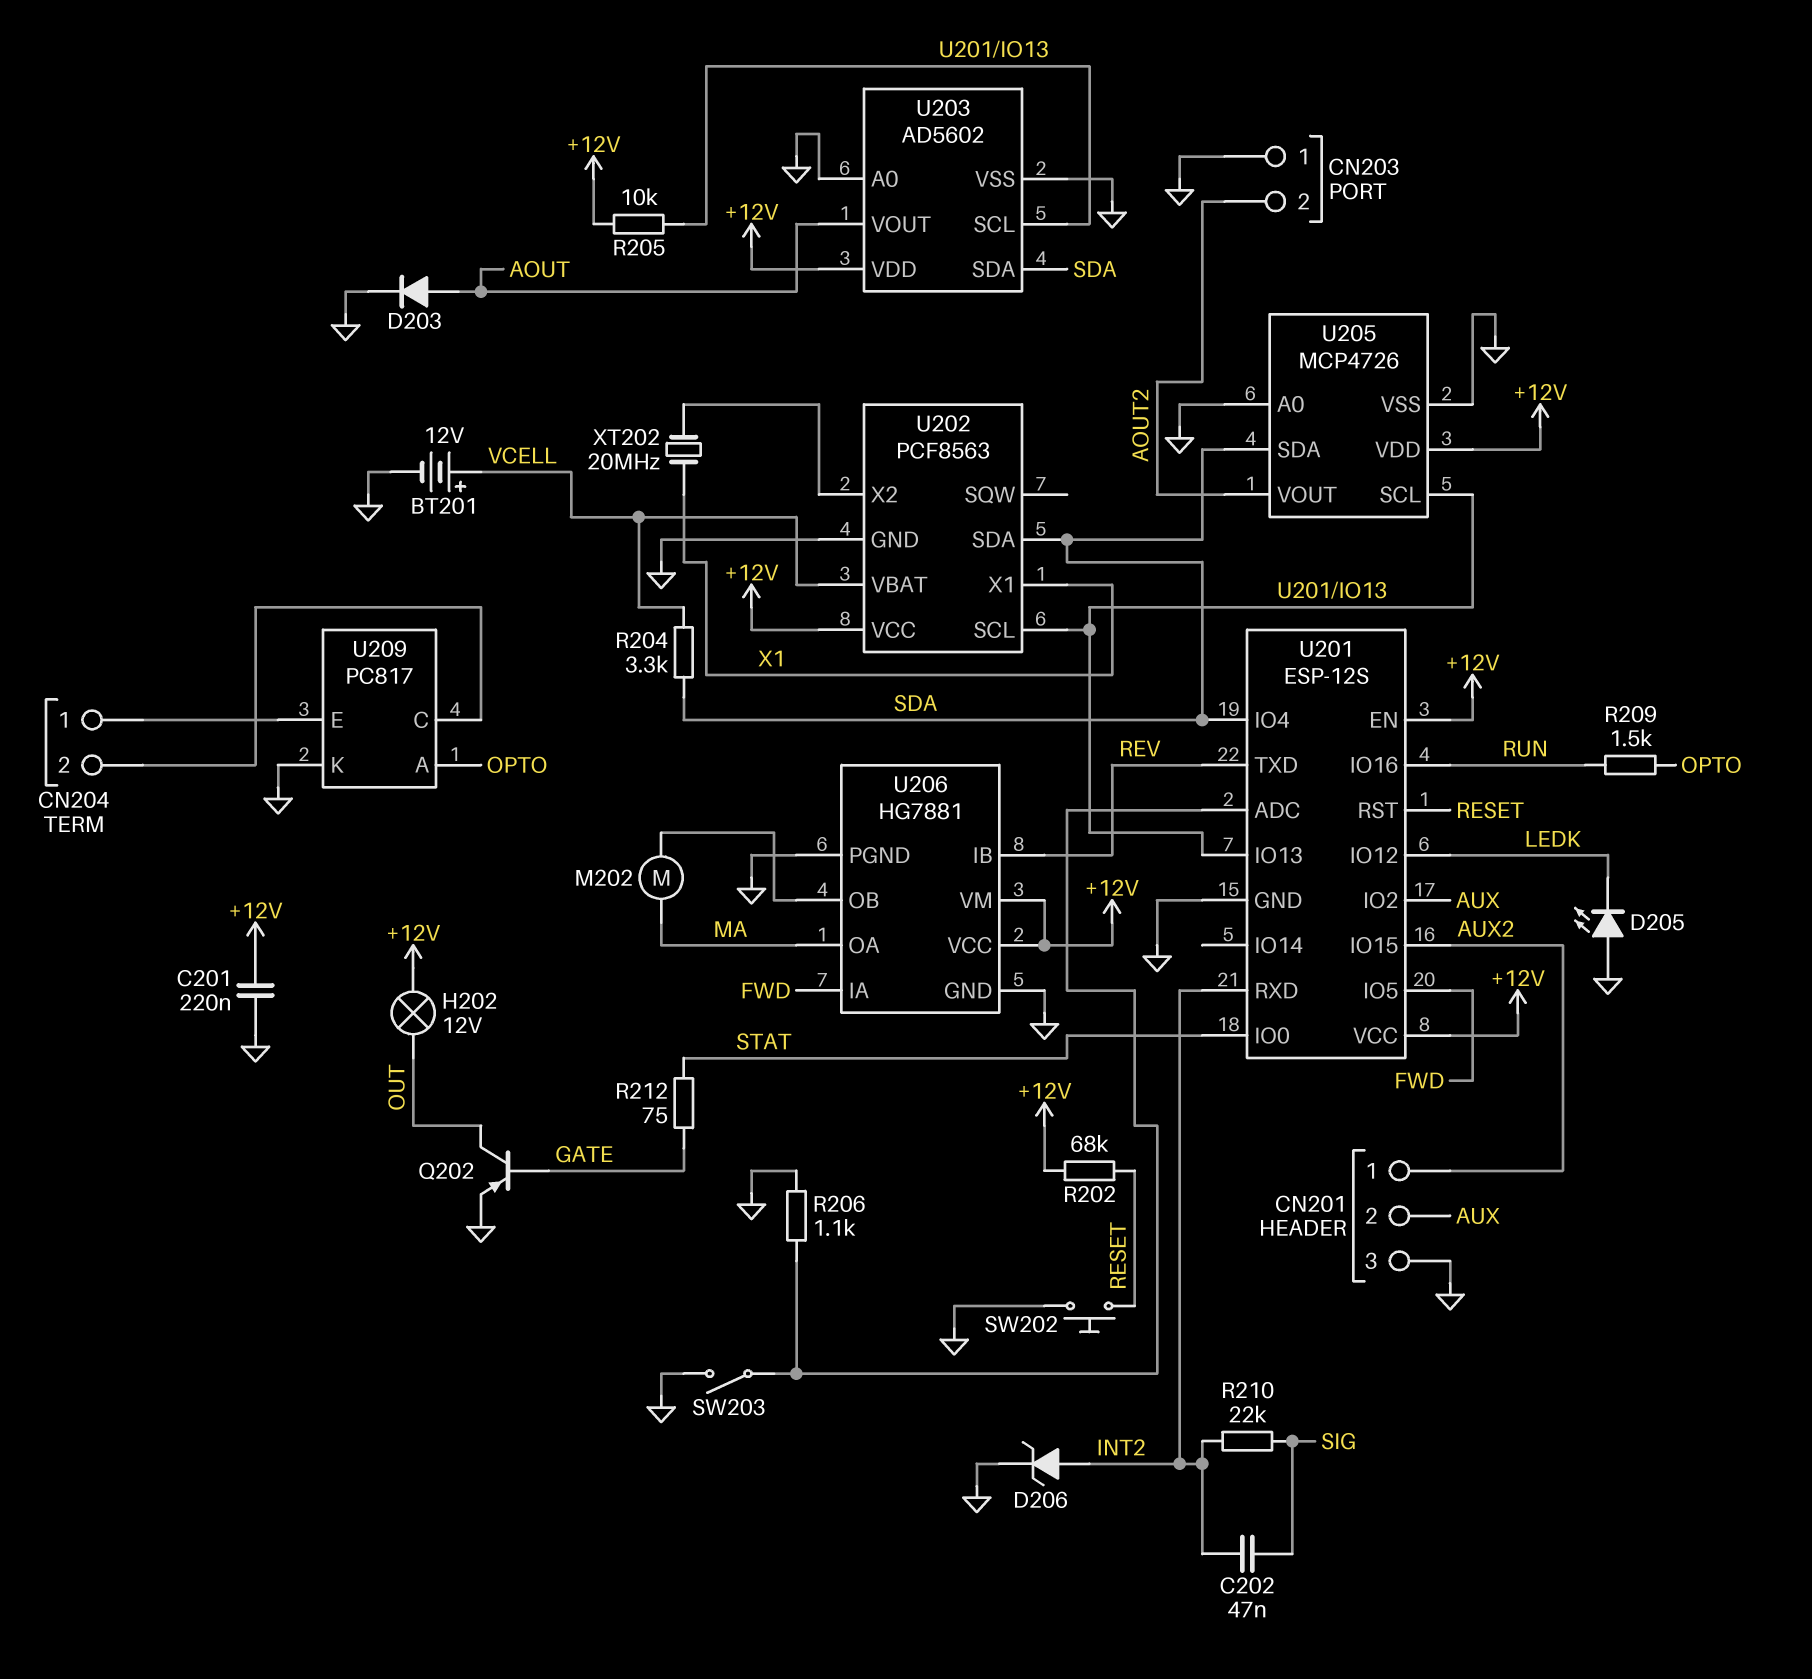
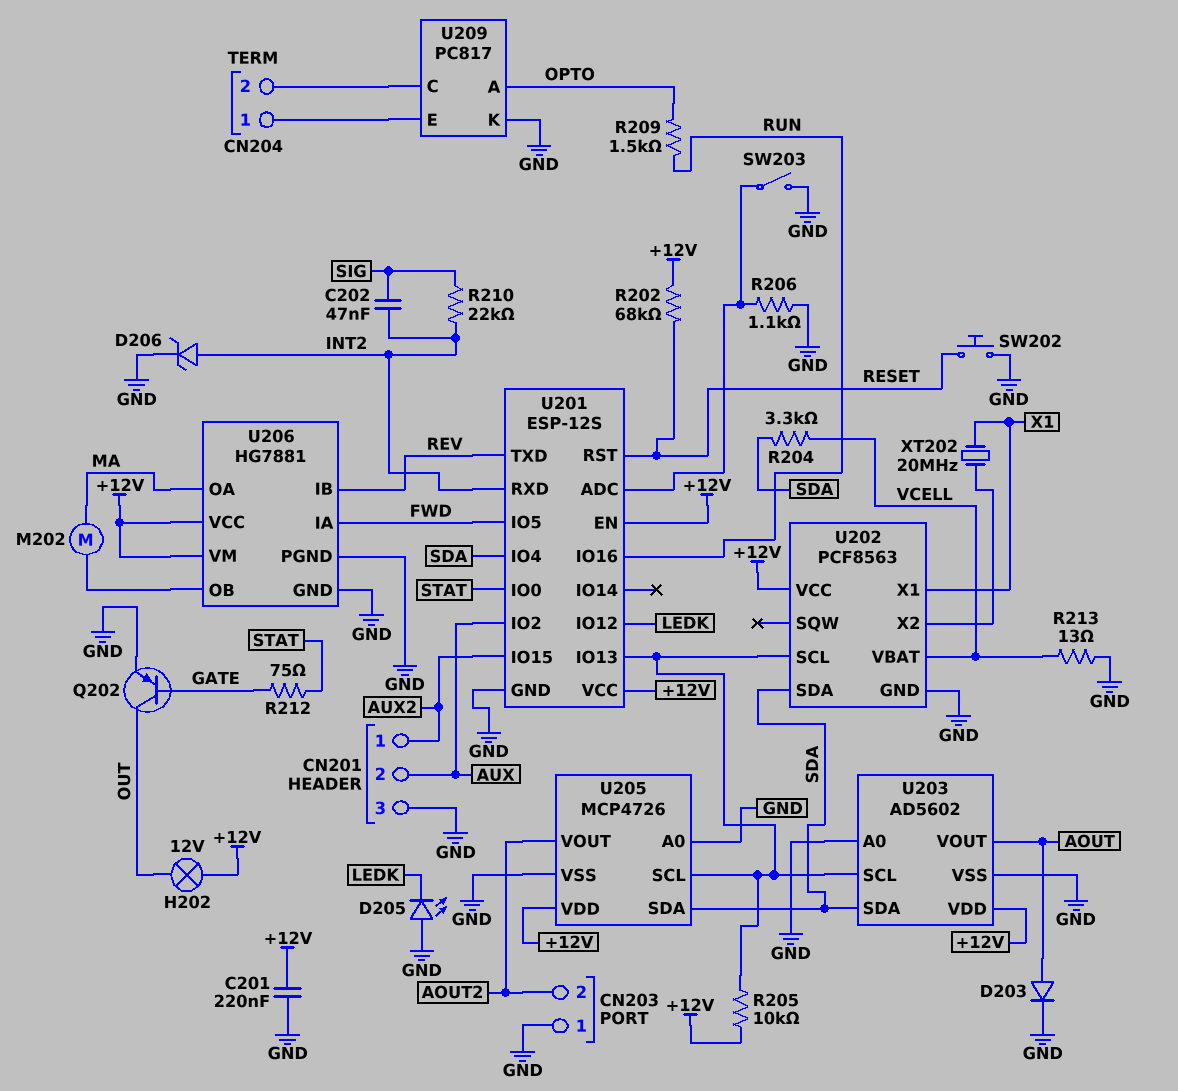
BT201: 12V (plus VCELL, minus GND) -> none
R213: none -> 13 (GND, VCELL)

